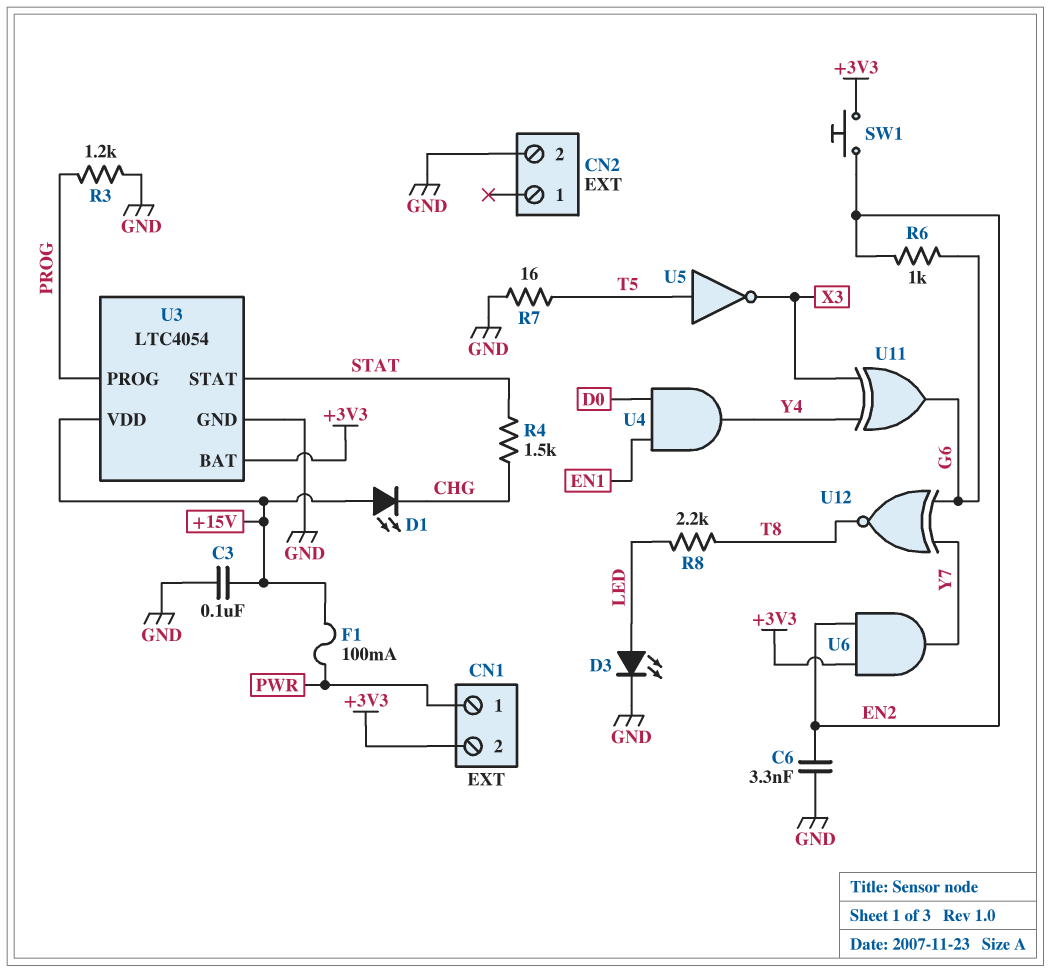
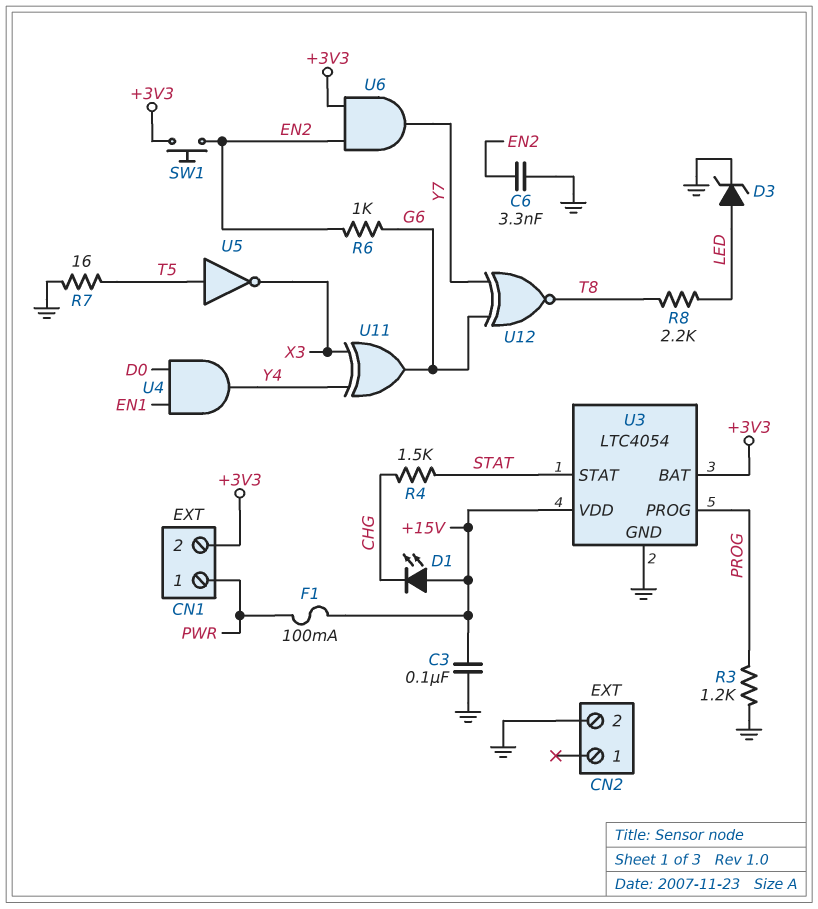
D3: LED (A LED, K GND) -> zener (A LED, K GND)

